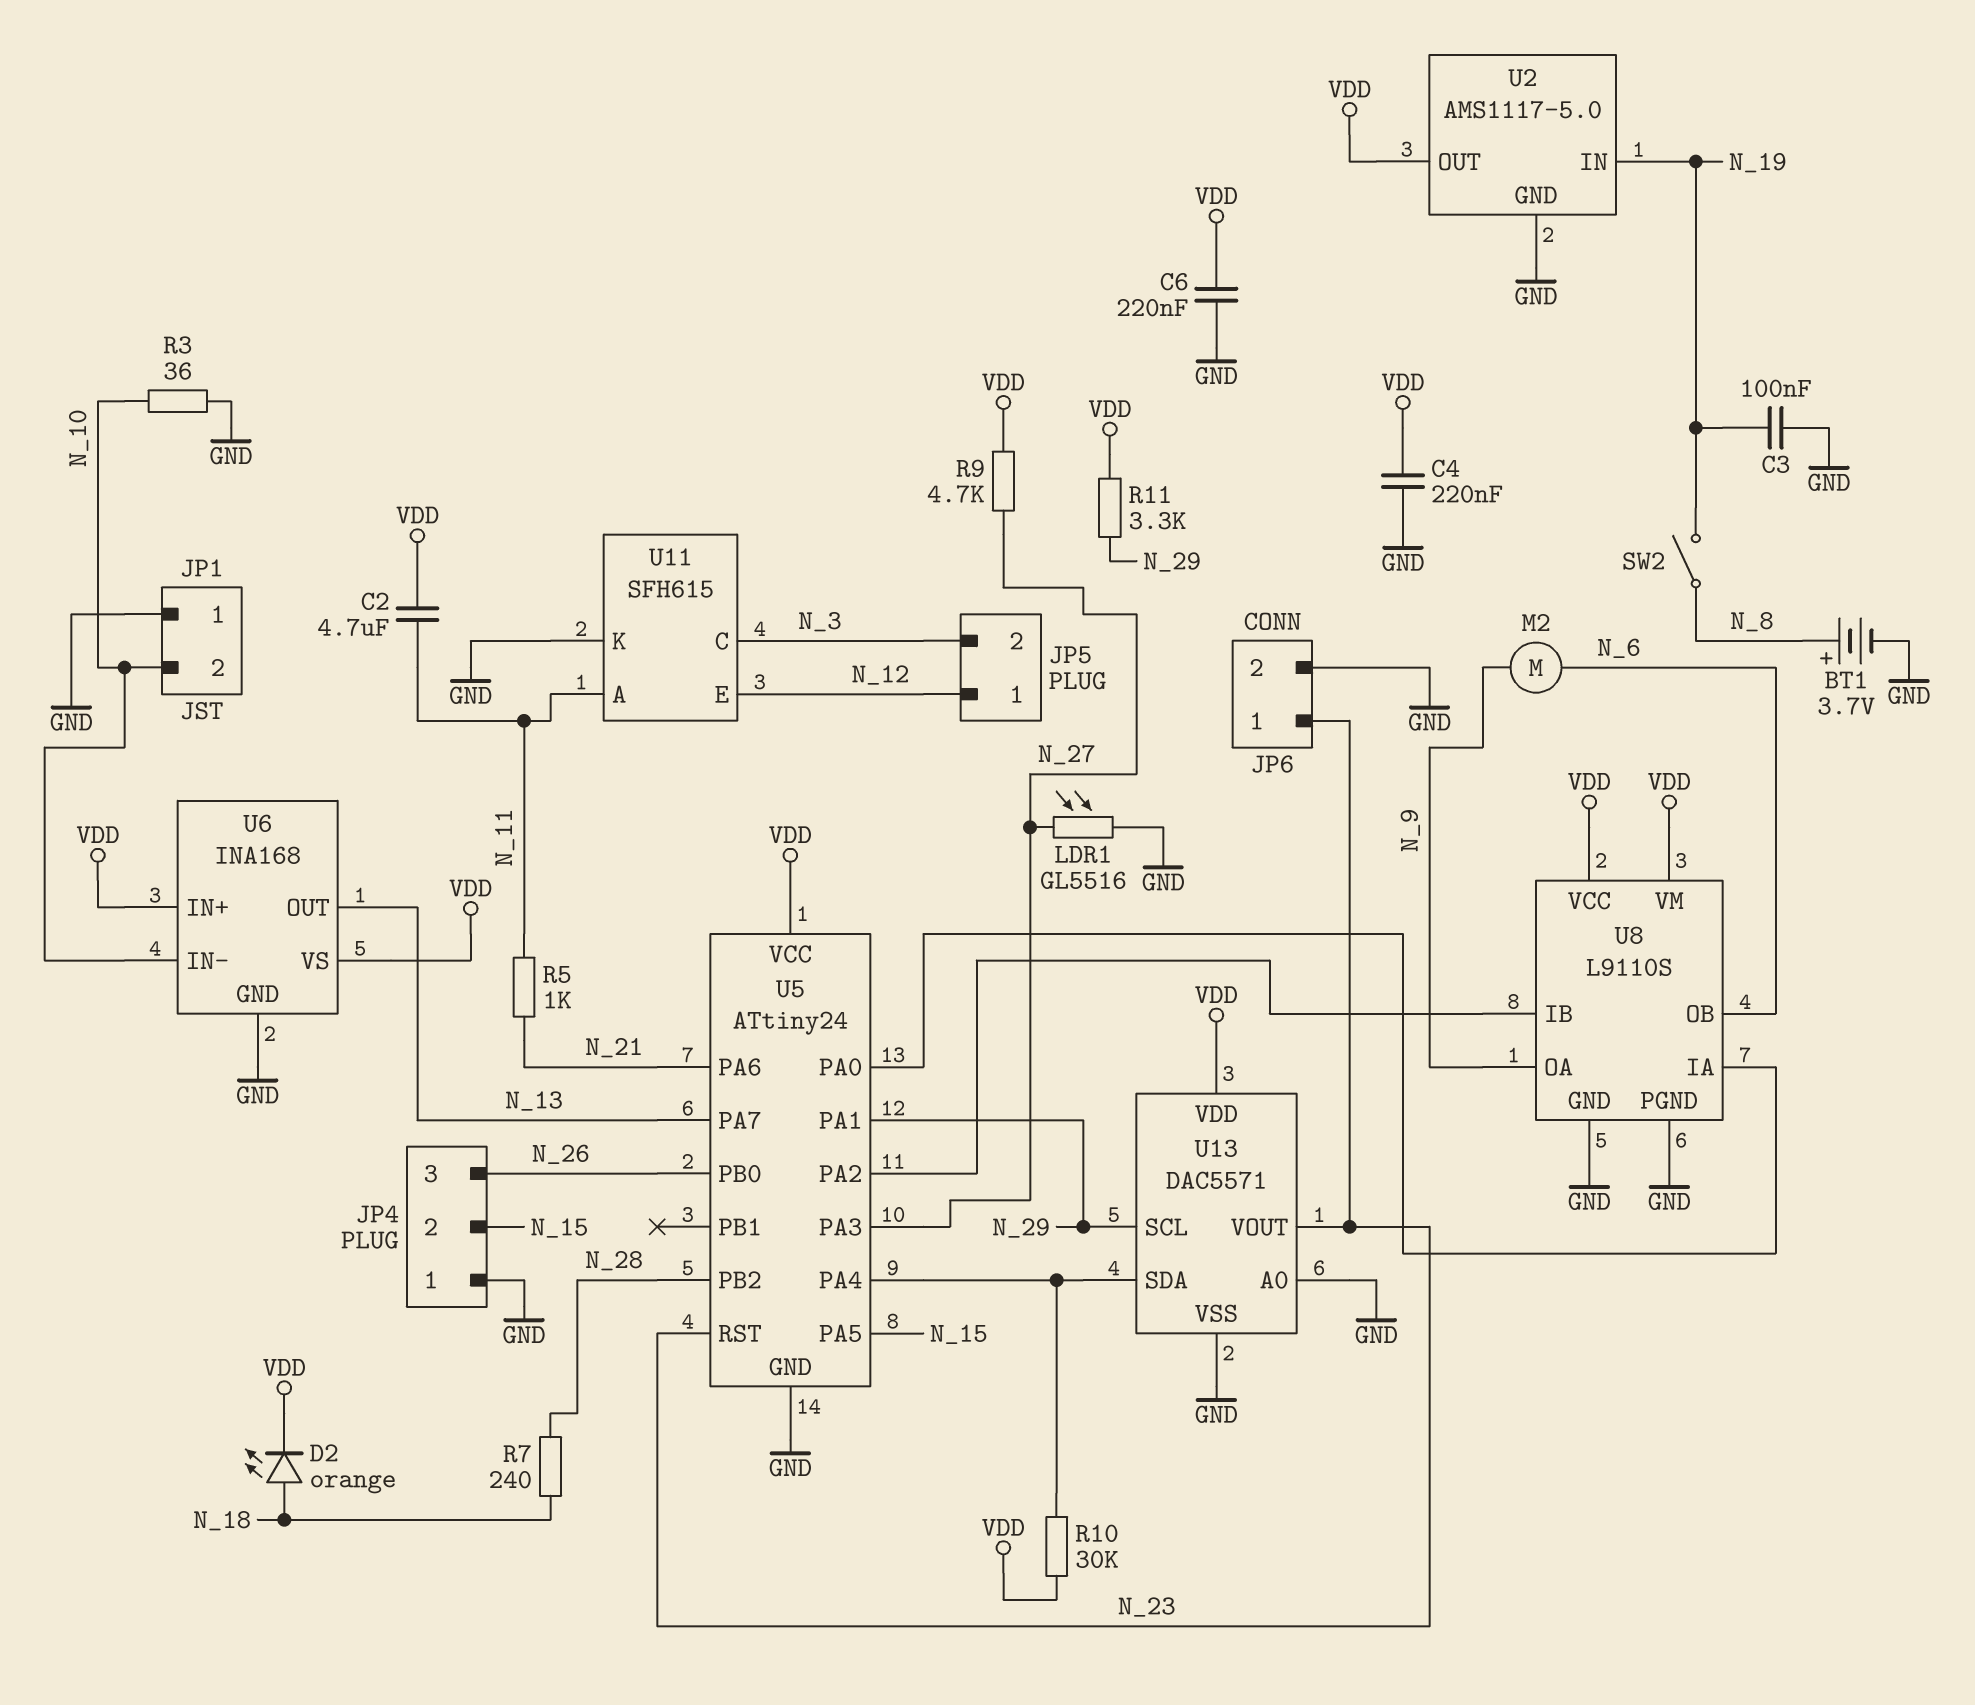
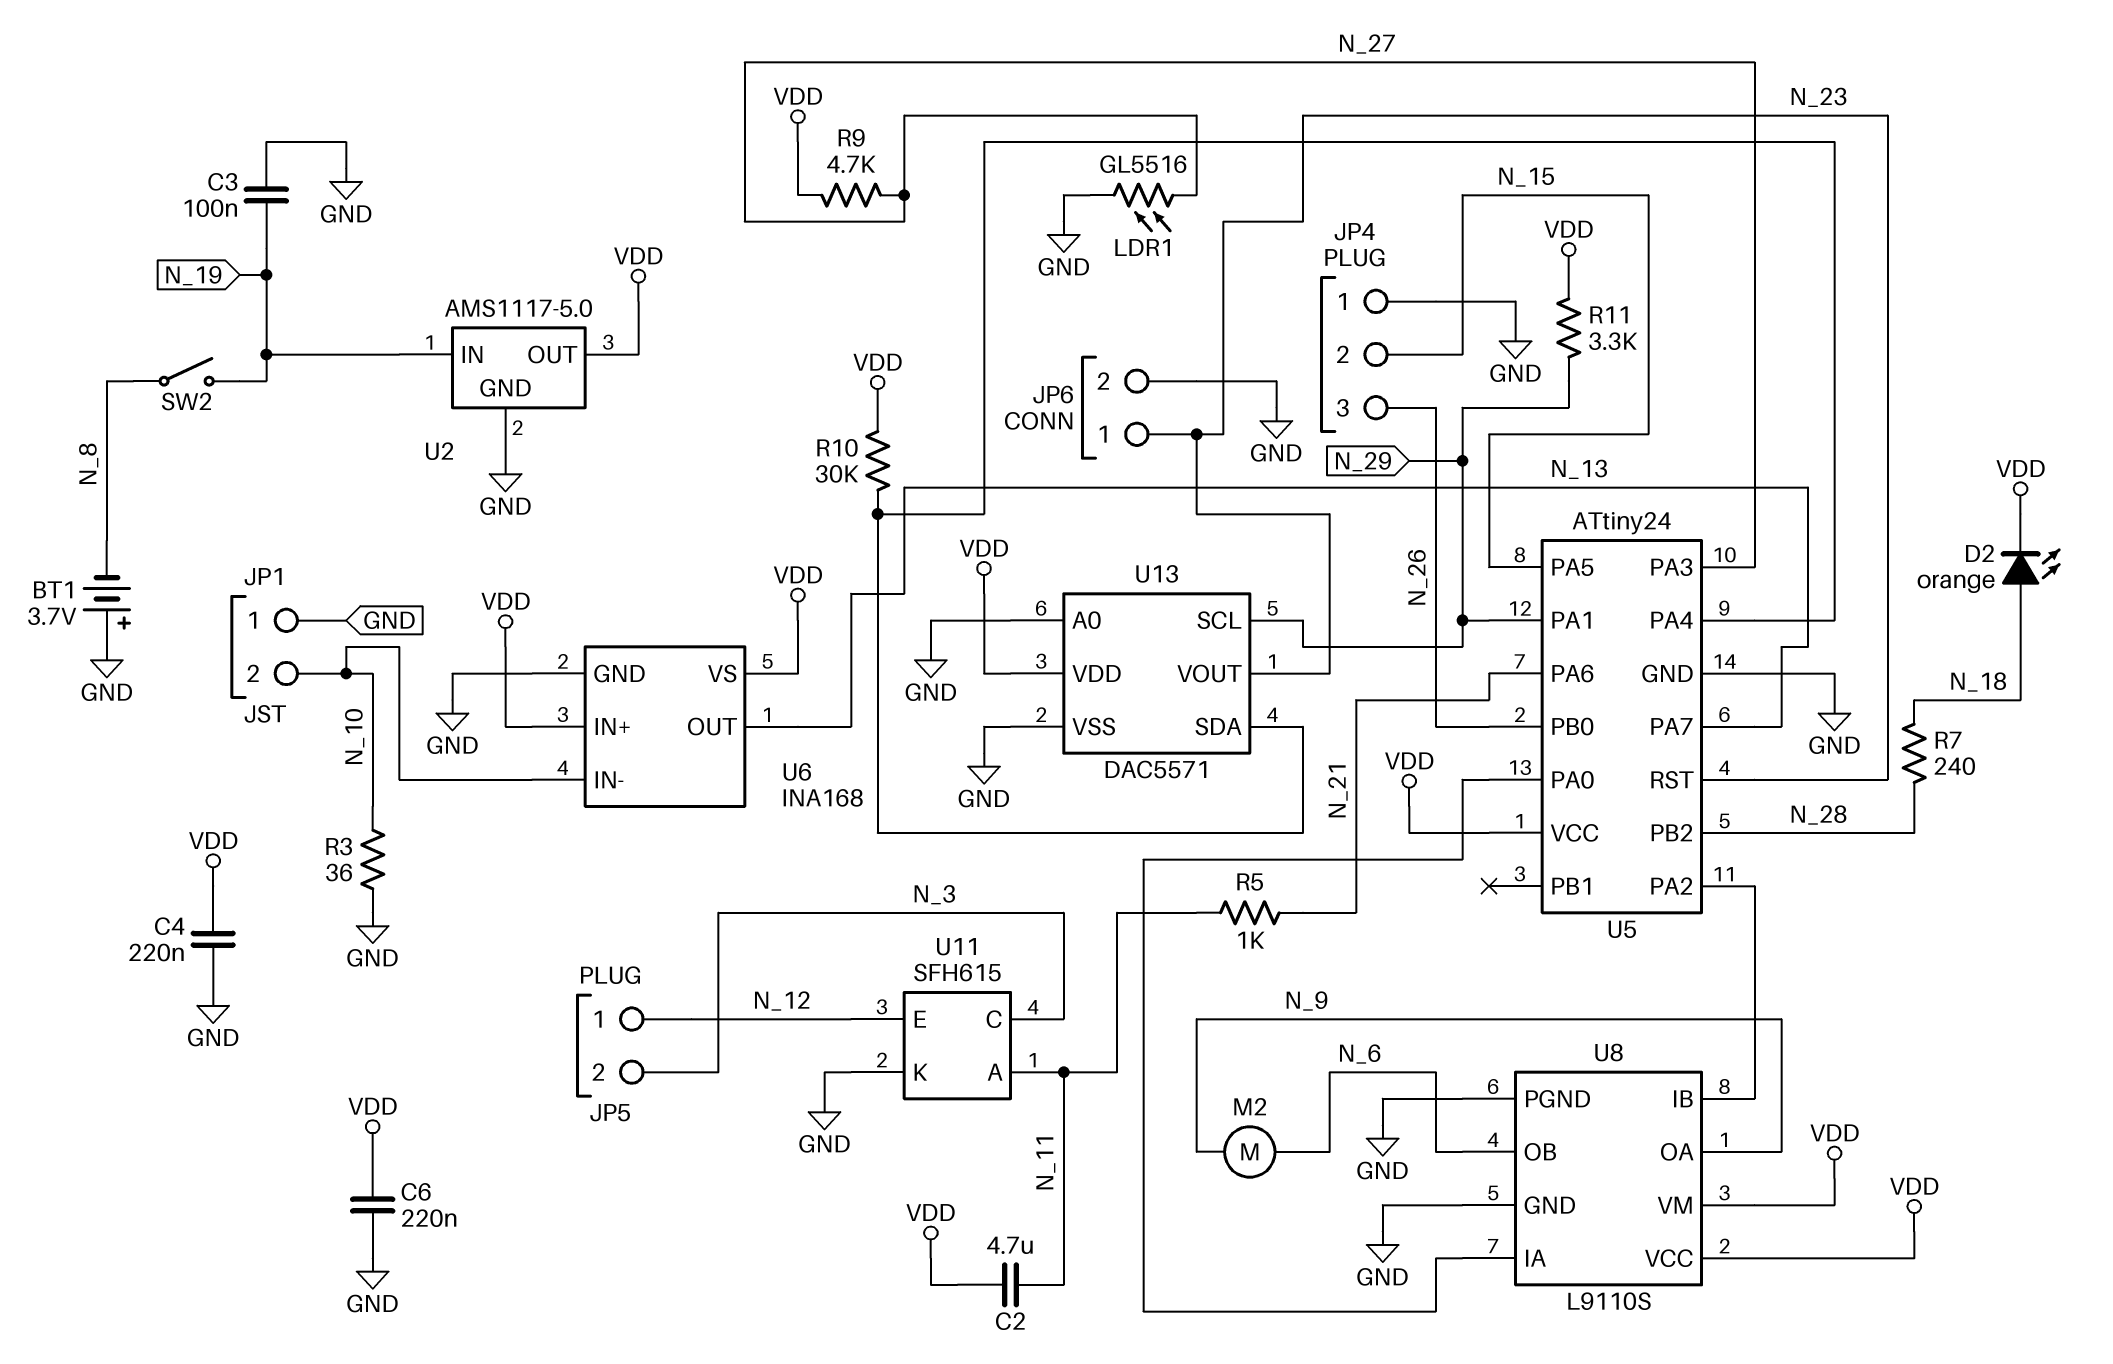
BT1: 3.7V (plus N_8, minus GND) -> 3.7V (plus GND, minus N_8)

